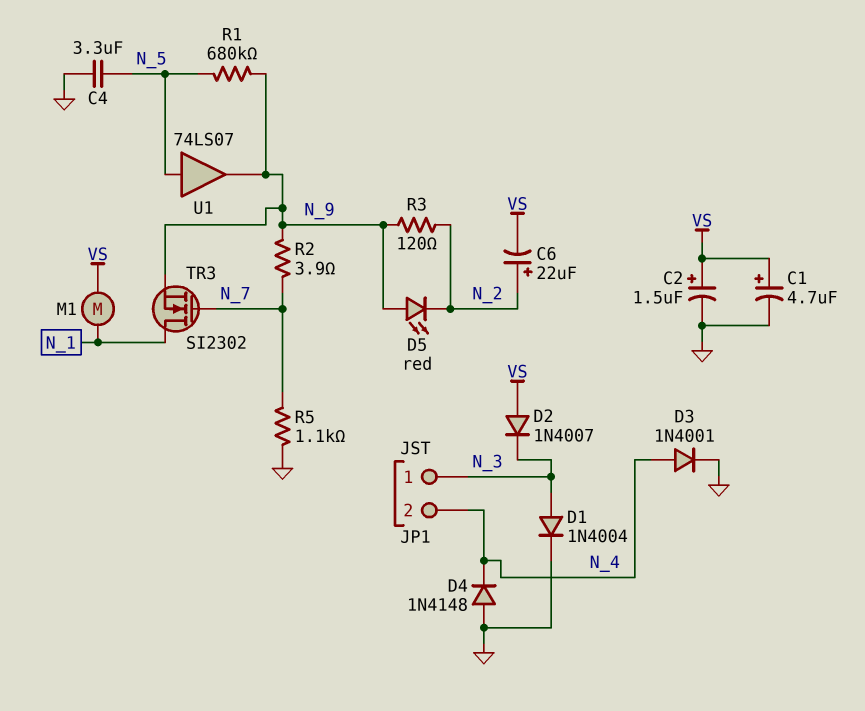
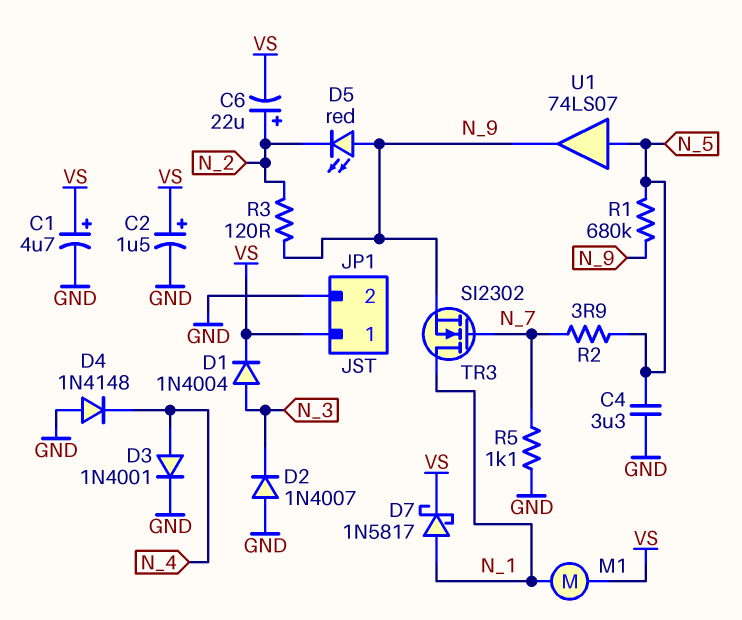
D1: diode 1N4004 (A N_3, K GND) -> diode 1N4004 (A N_3, K VS)
D2: diode 1N4007 (A VS, K N_3) -> diode 1N4007 (A GND, K N_3)
D7: none -> schottky 1N5817 (A N_1, K VS)
JP1 pin 1: N_3 -> VS
JP1 pin 2: N_4 -> GND
R2: 3.9 (N_7, N_9) -> 3.9 (N_5, N_7)

